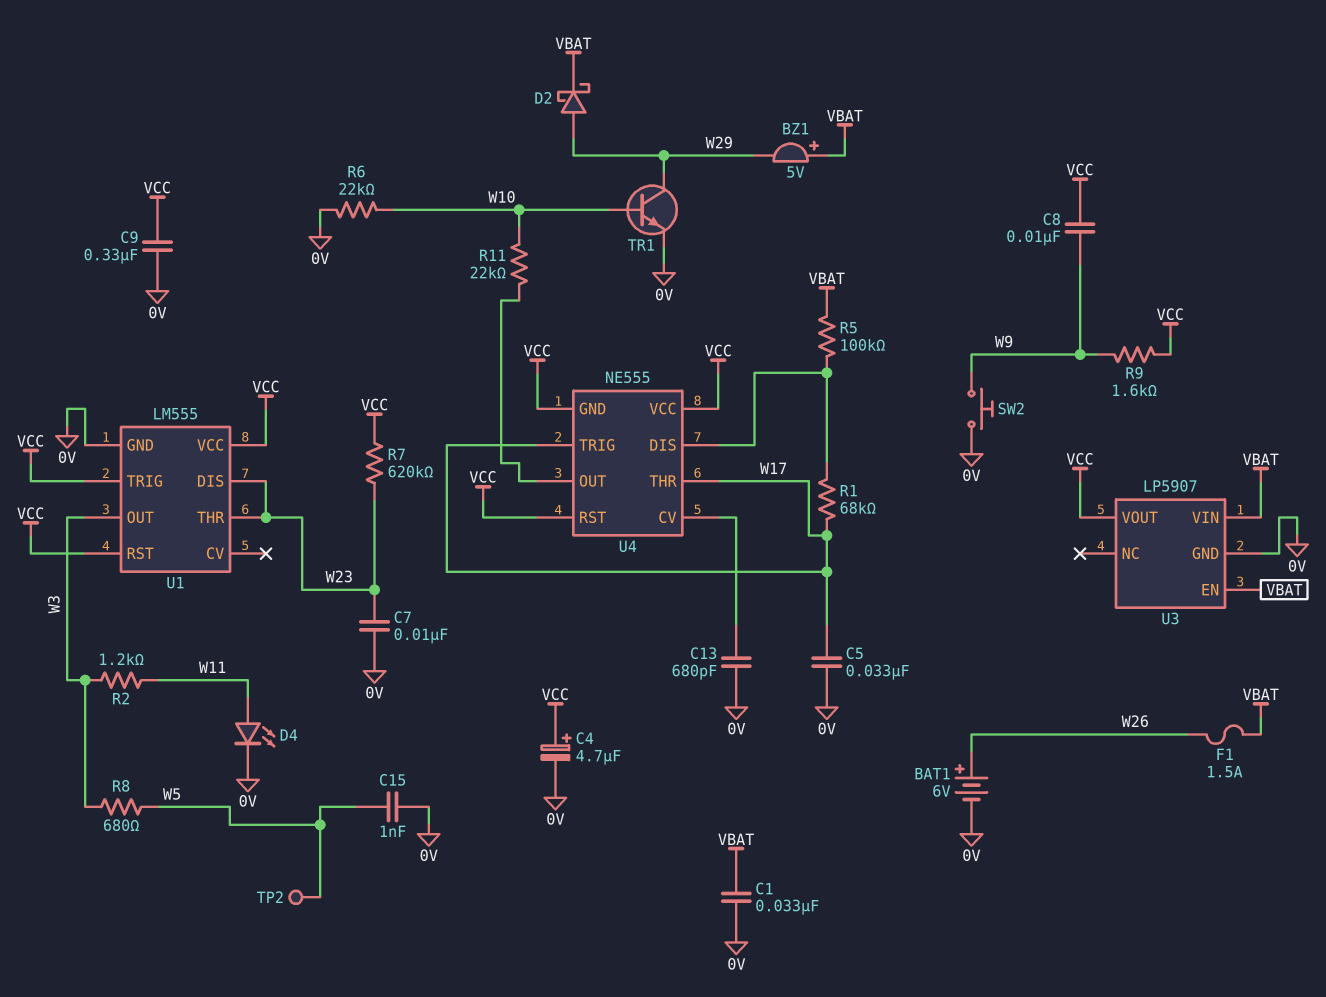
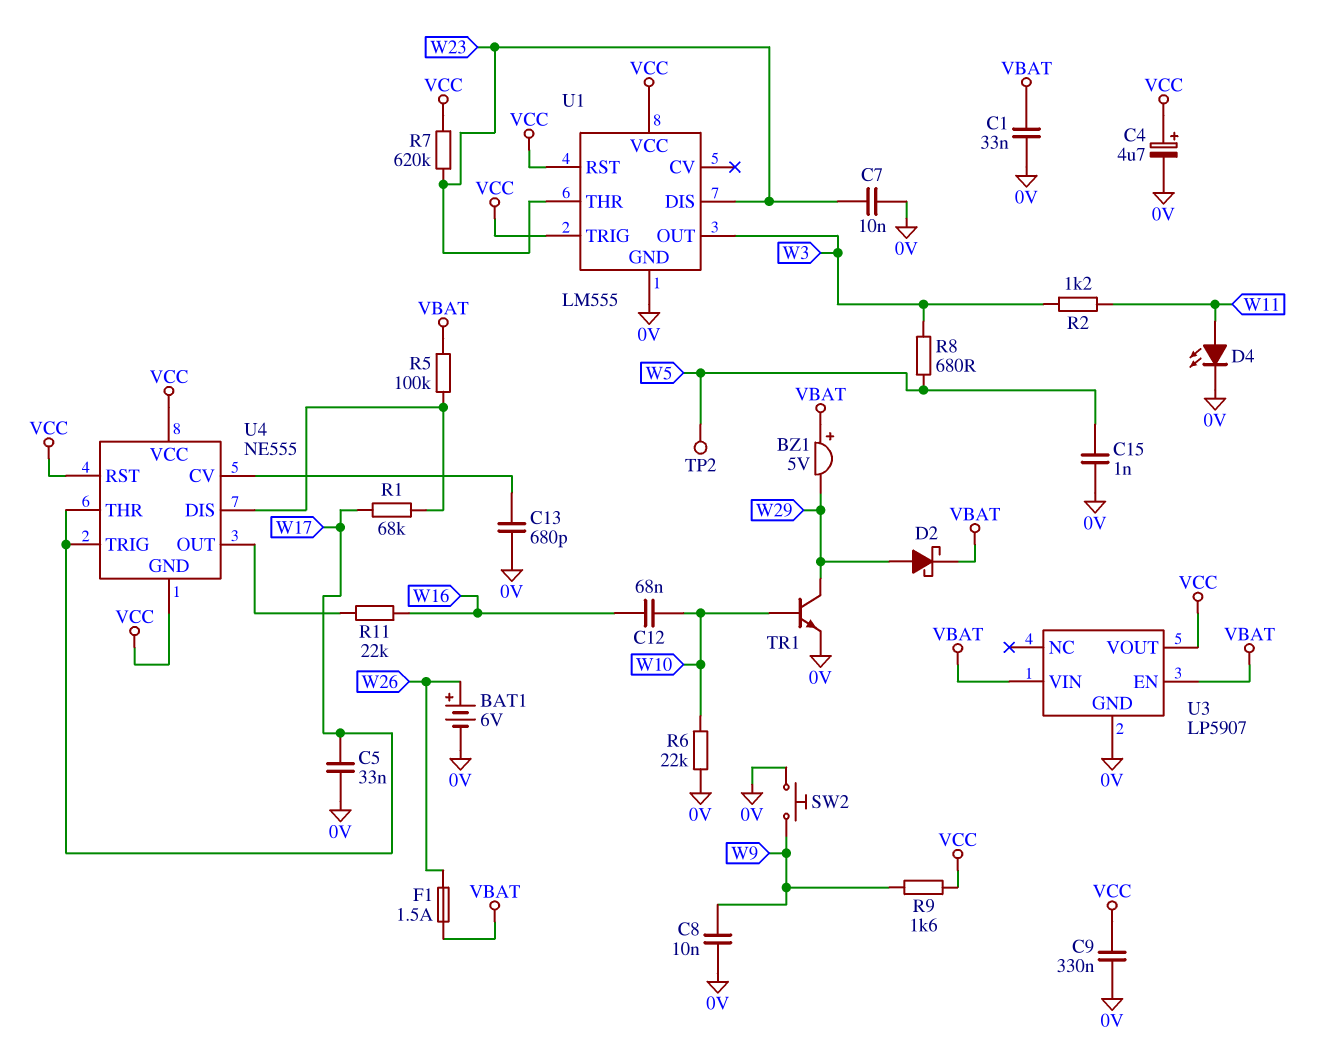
C8: 10nF (VCC, W9) -> 10nF (0V, W9)
C12: none -> 68nF (W10, W16)
R11: 22k (U4/OUT, W10) -> 22k (U4/OUT, W16)

